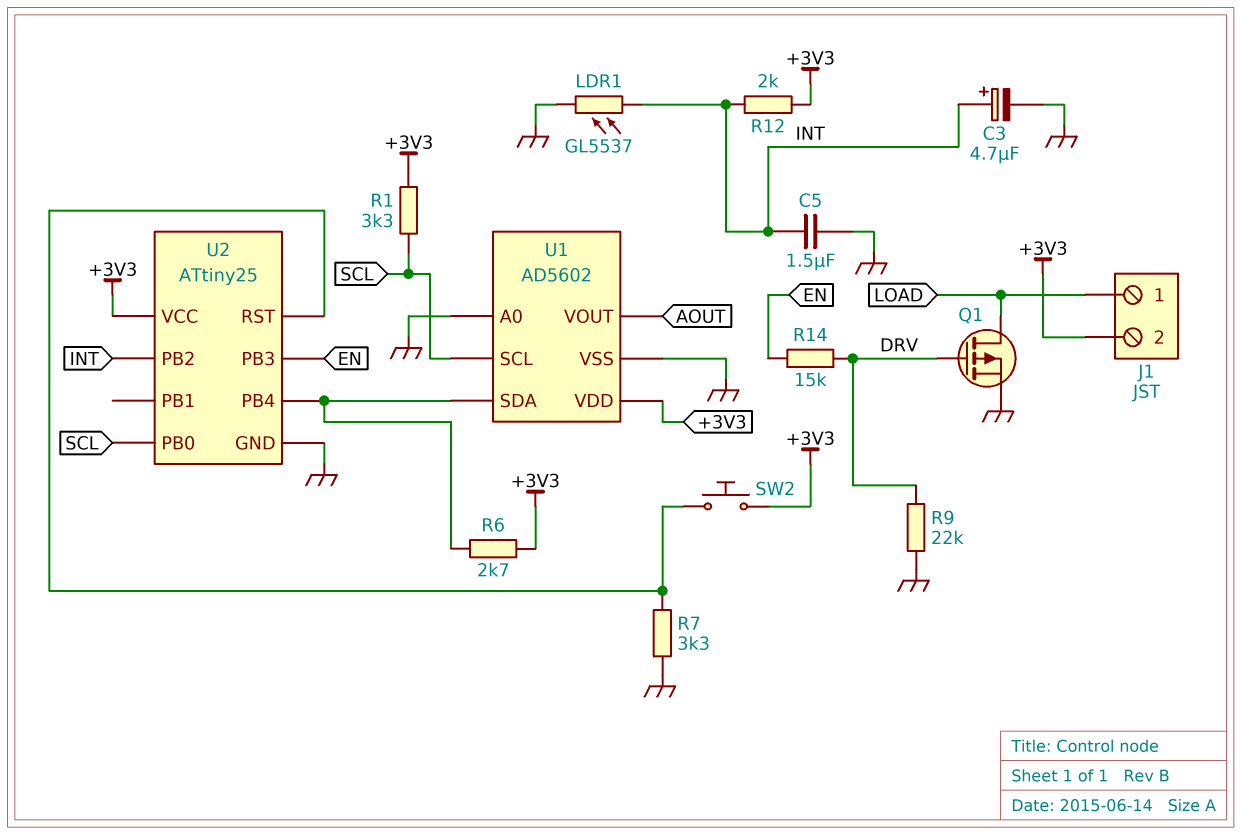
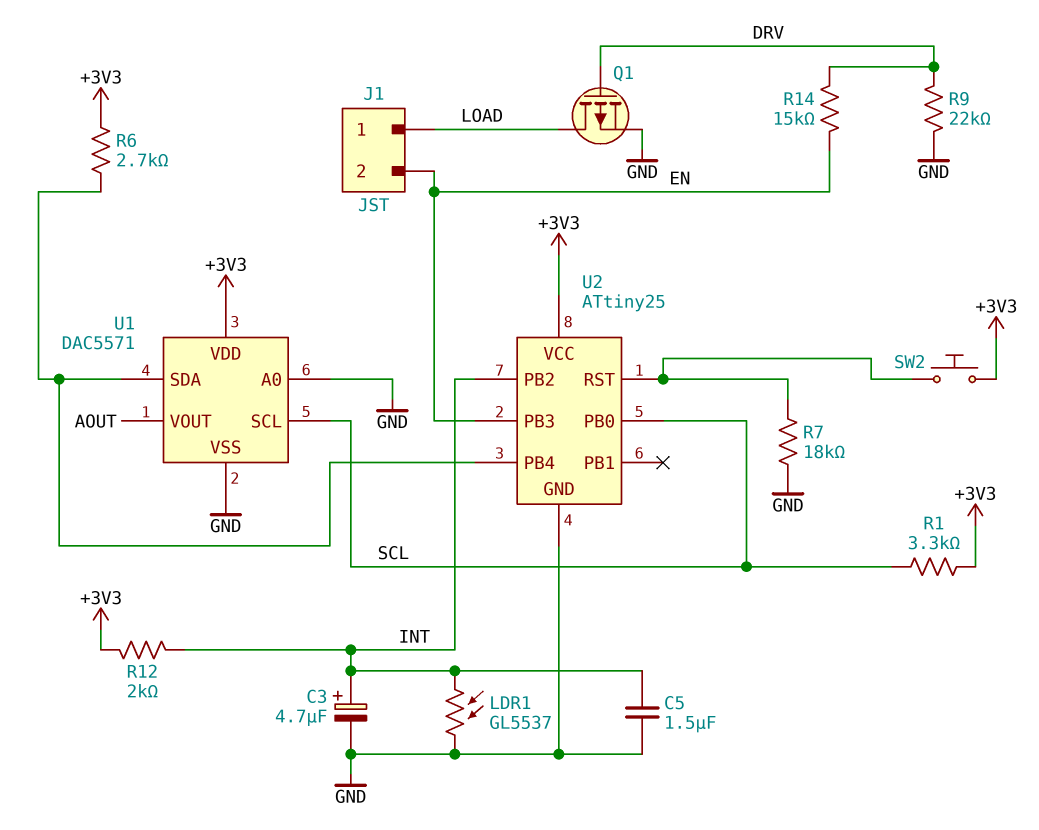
J1 pin 2: +3V3 -> EN
R7: 3.3k (GND, U2/RST) -> 18k (GND, U2/RST)
U1: AD5602 -> DAC5571

